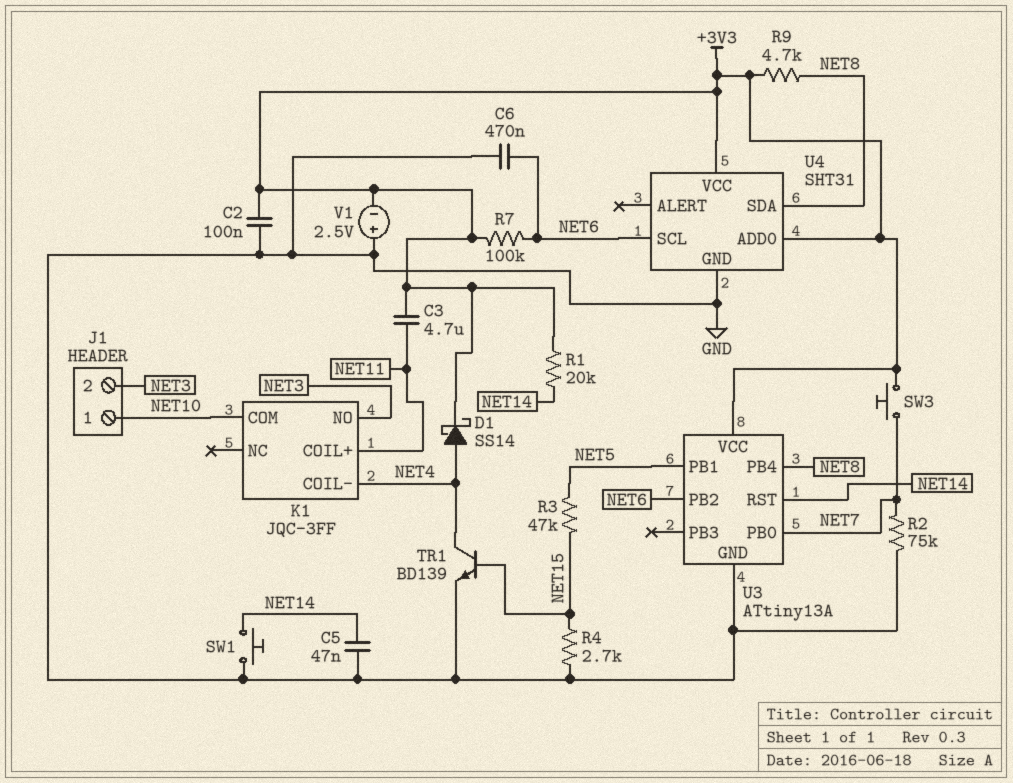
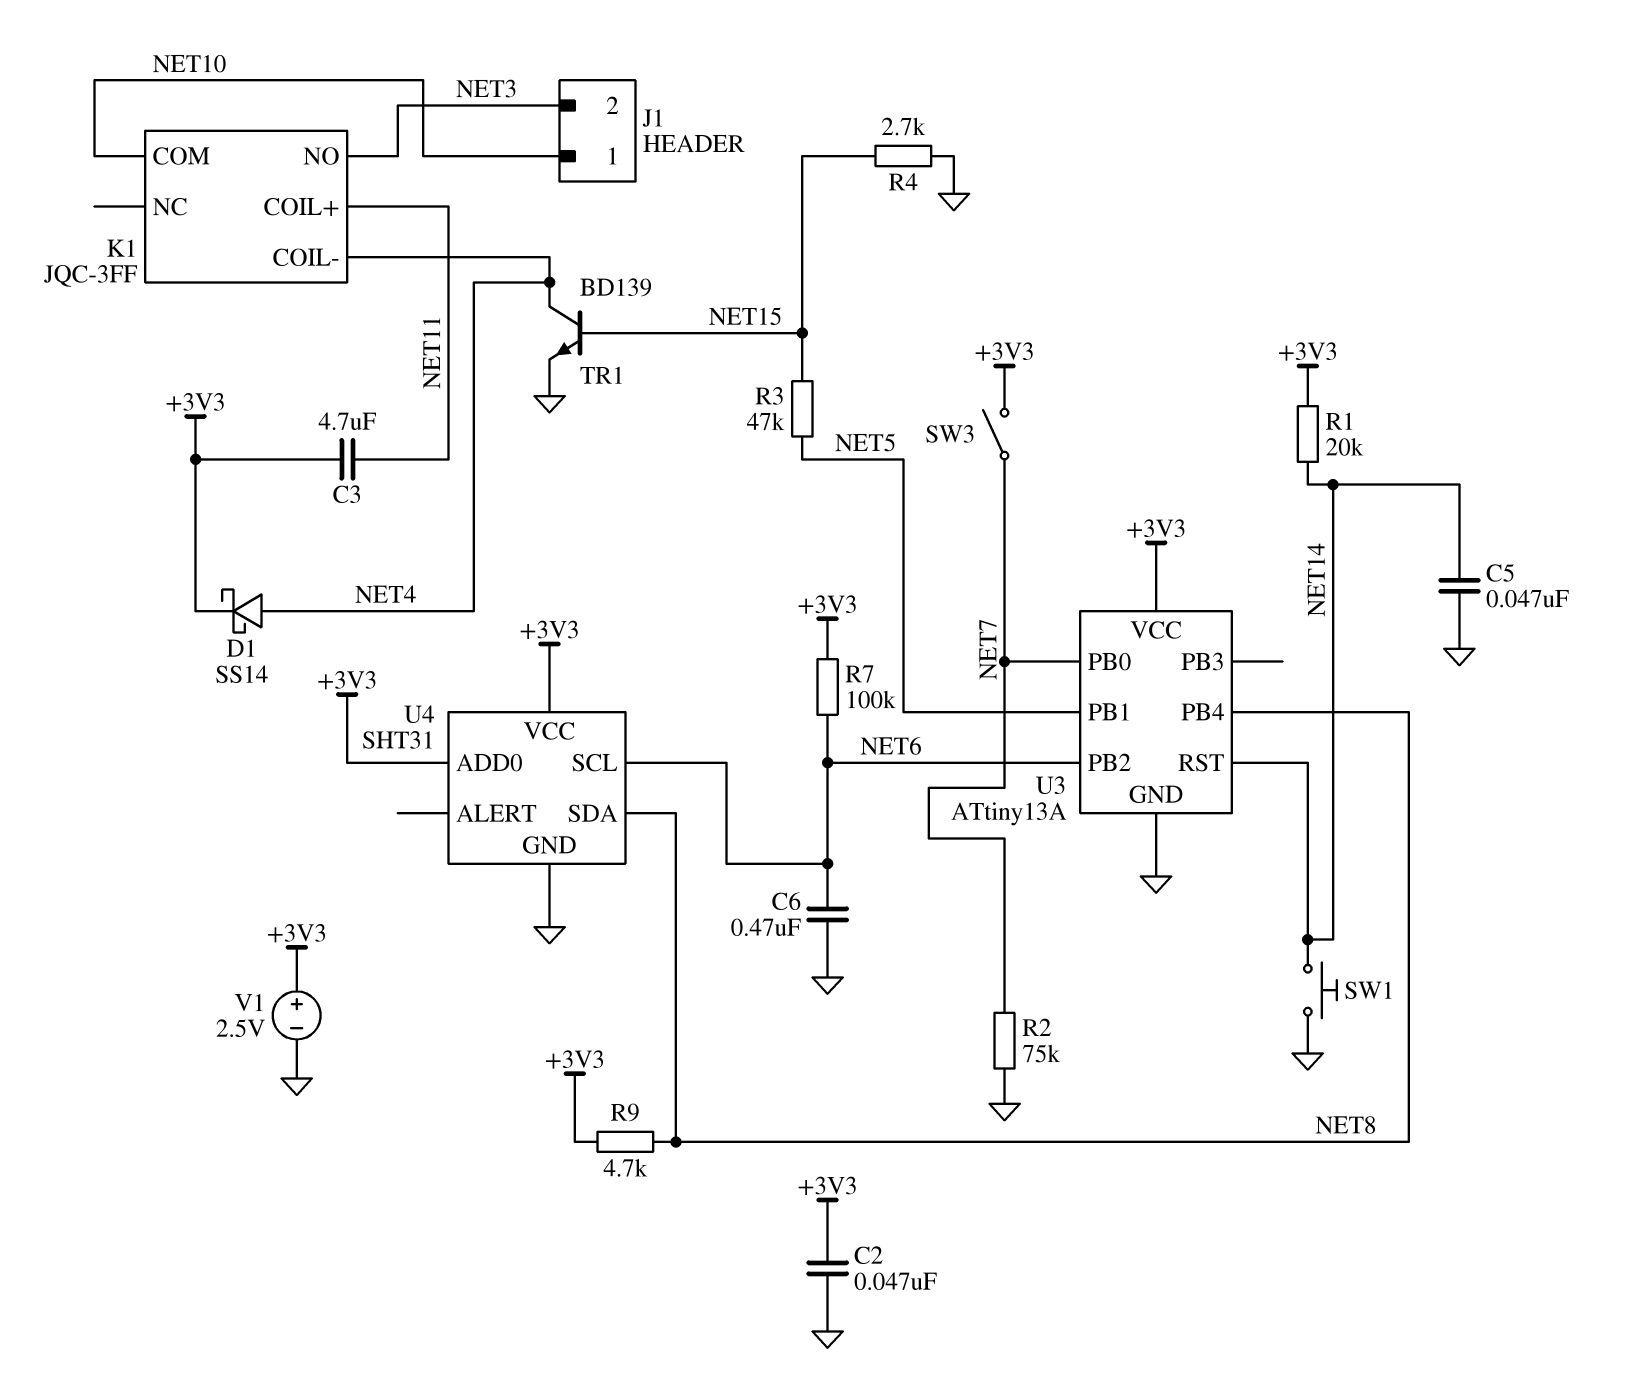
C2: 100nF (+3V3, GND) -> 47nF (+3V3, GND)
SW3: button (+3V3, NET7) -> switch (+3V3, NET7)
V1: 2.5V (plus GND, minus +3V3) -> 2.5V (plus +3V3, minus GND)

